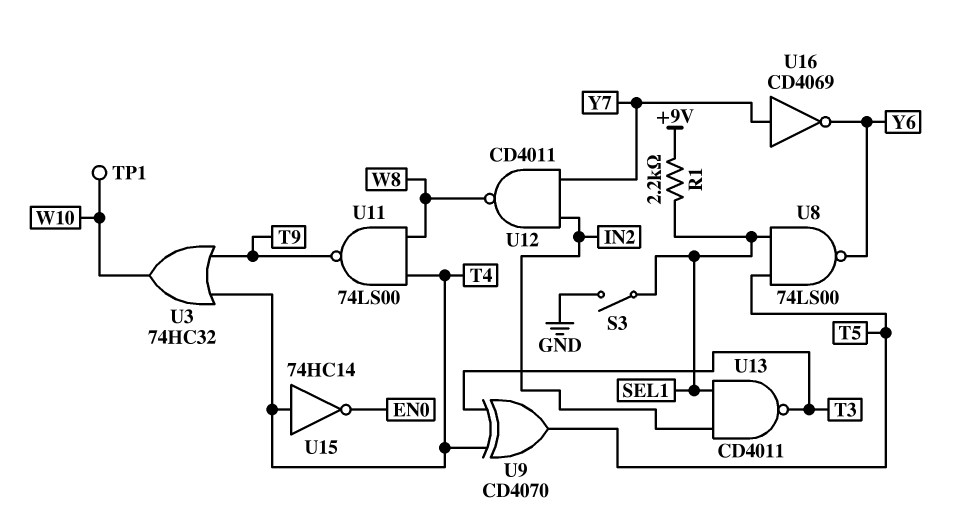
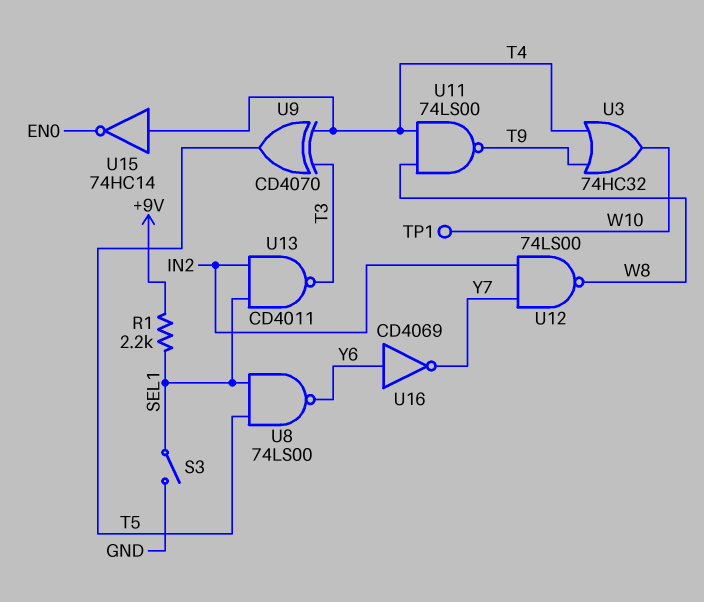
U12: NAND CD4011 (in IN2, in Y7, out W8) -> NAND 74LS00 (in IN2, in Y7, out W8)
U16: NOT CD4069 (in Y7, out Y6) -> NOT CD4069 (in Y6, out Y7)

